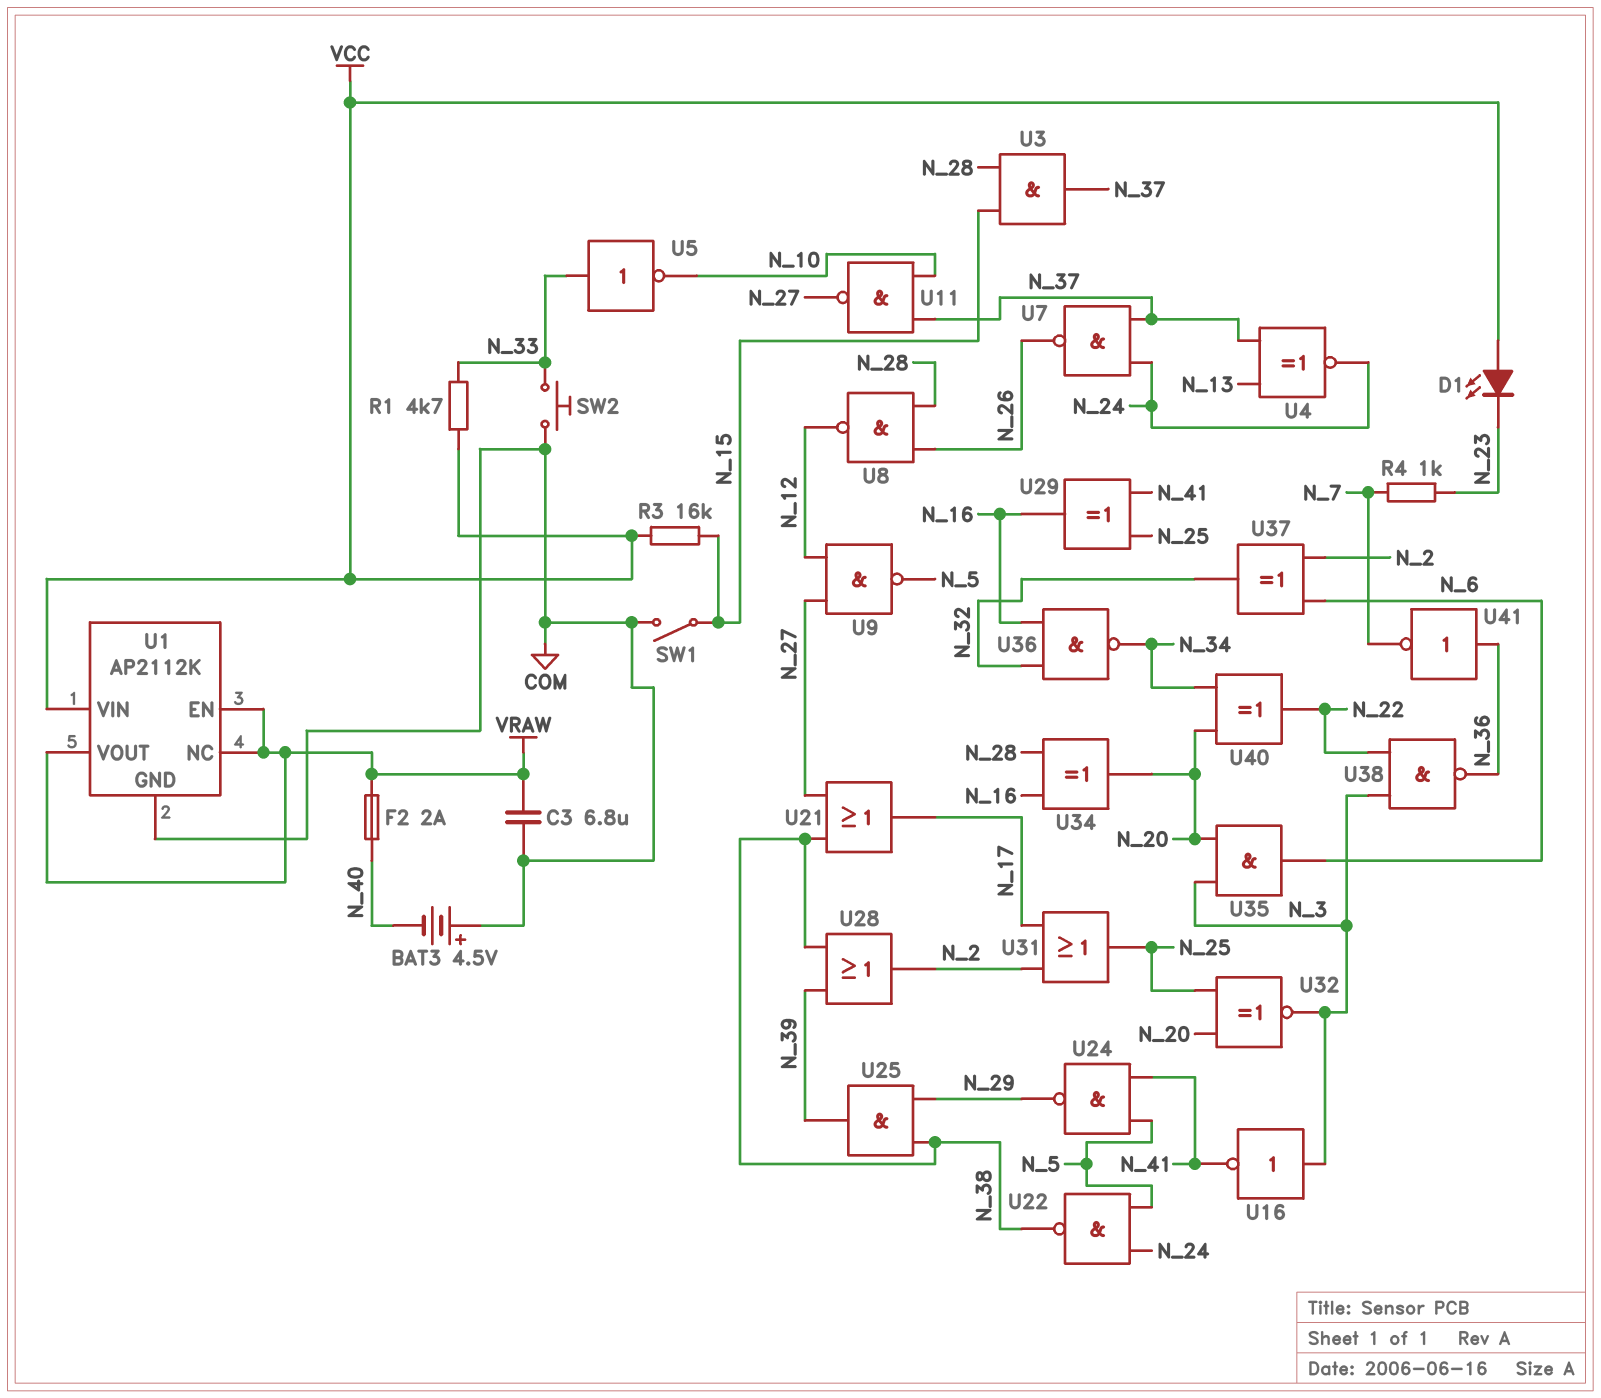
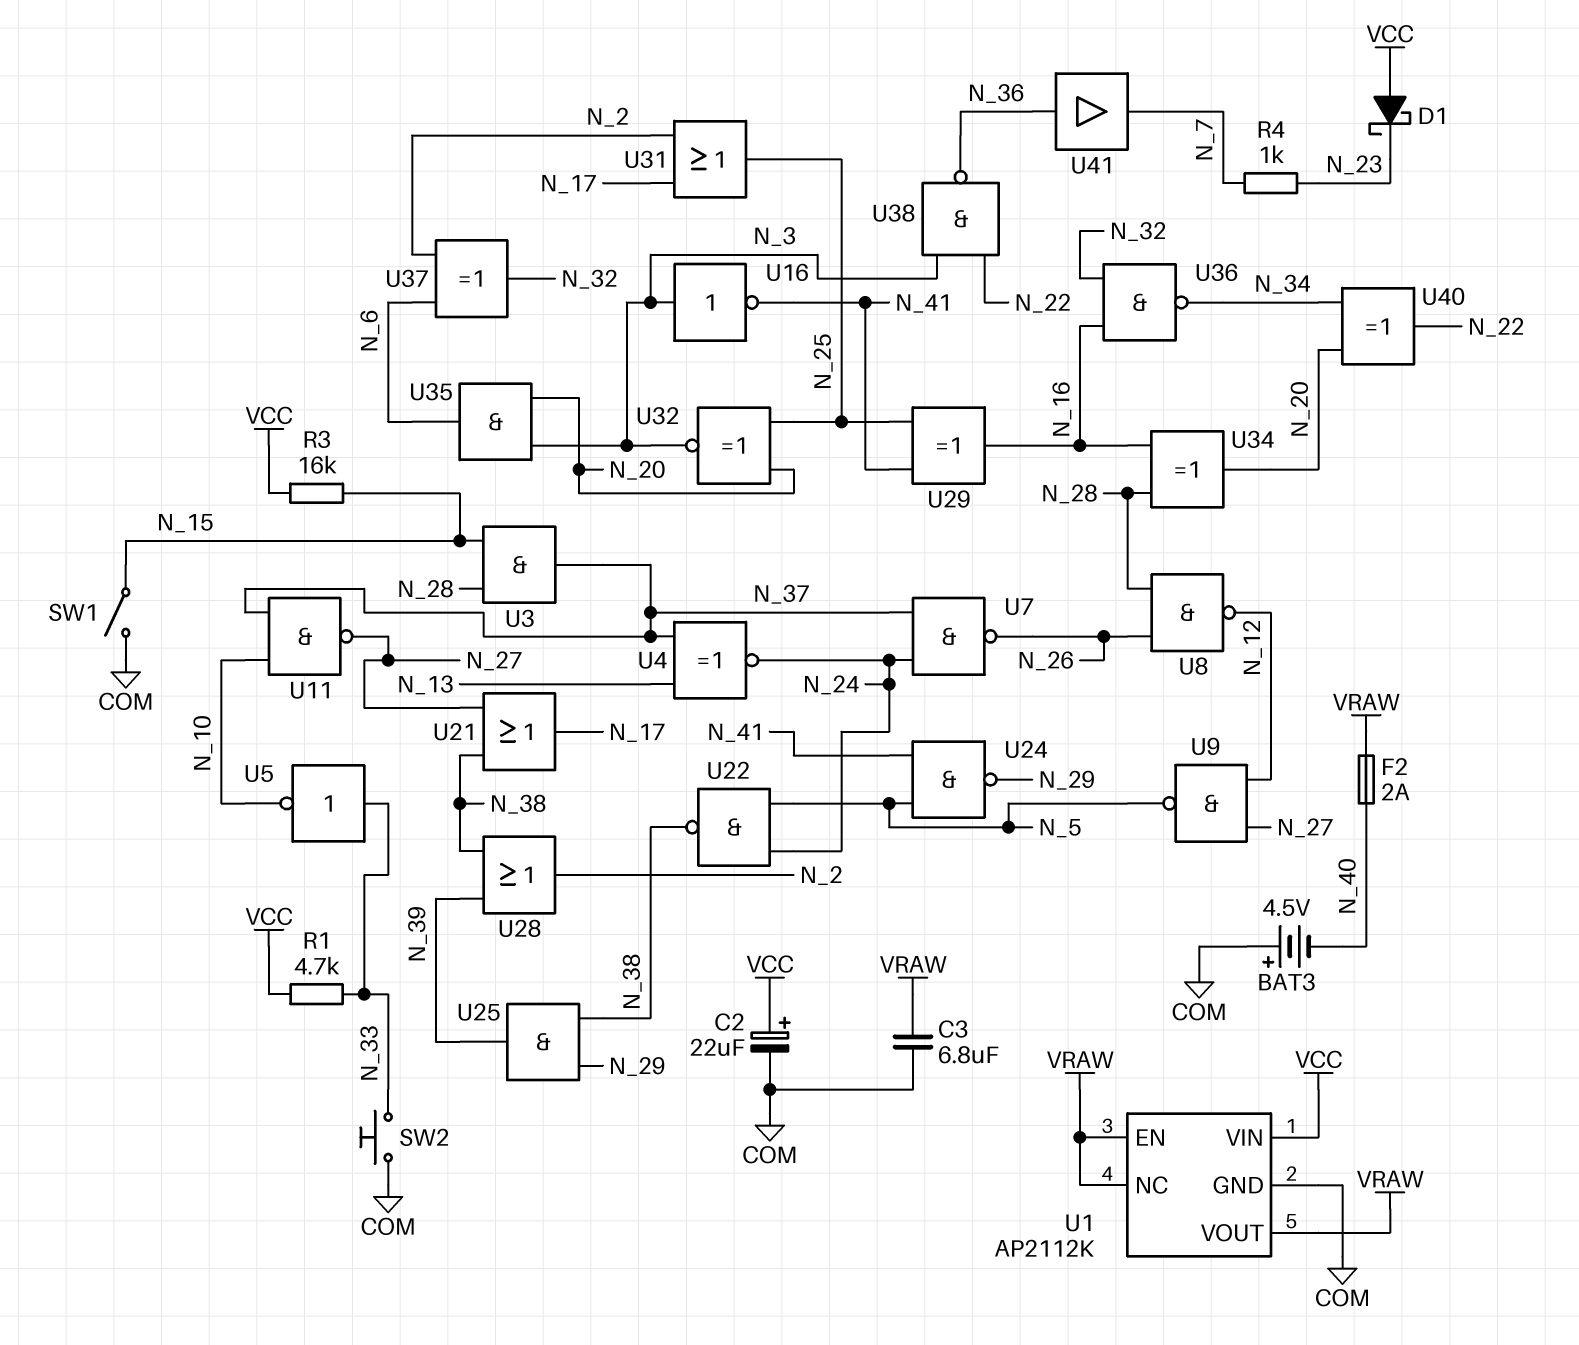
C2: none -> 22uF (plus VCC, minus COM)
D1: LED (A VCC, K N_23) -> schottky (A VCC, K N_23)
U41: NOT (in N_36, out N_7) -> buffer (in N_36, out N_7)

